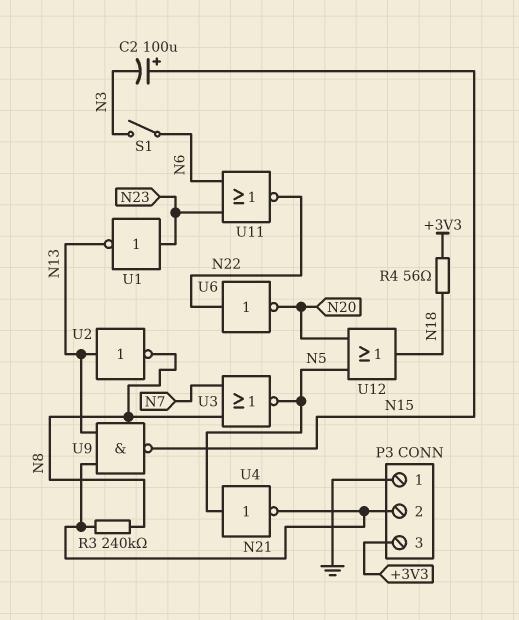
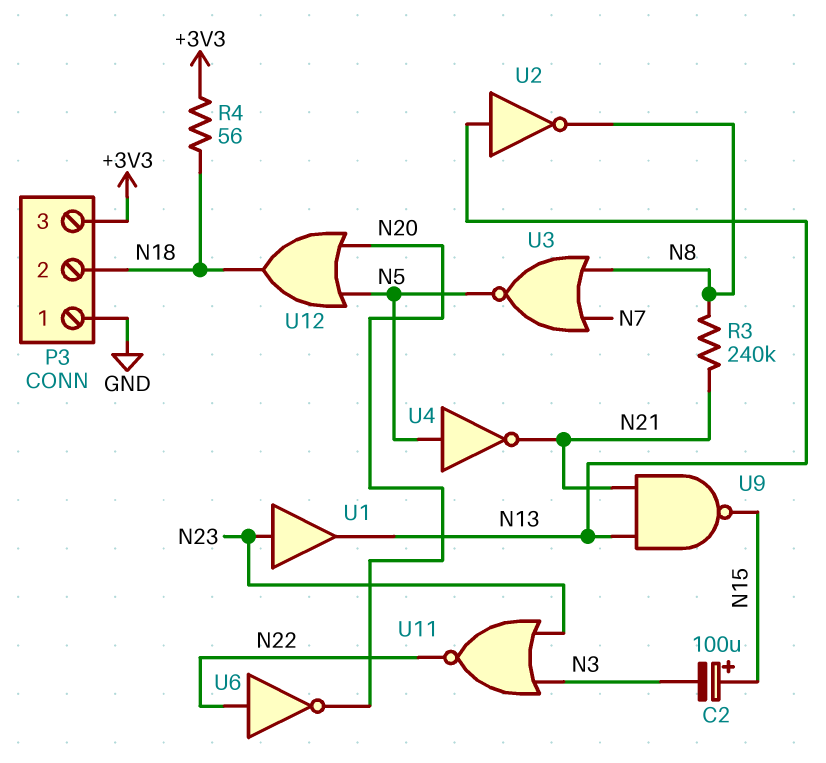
P3 pin 2: N21 -> N18
S1: switch (N3, N6) -> none
U1: NOT (in N23, out N13) -> buffer (in N23, out N13)
U11: NOR (in N6, in N23, out N22) -> NOR (in N3, in N23, out N22)

